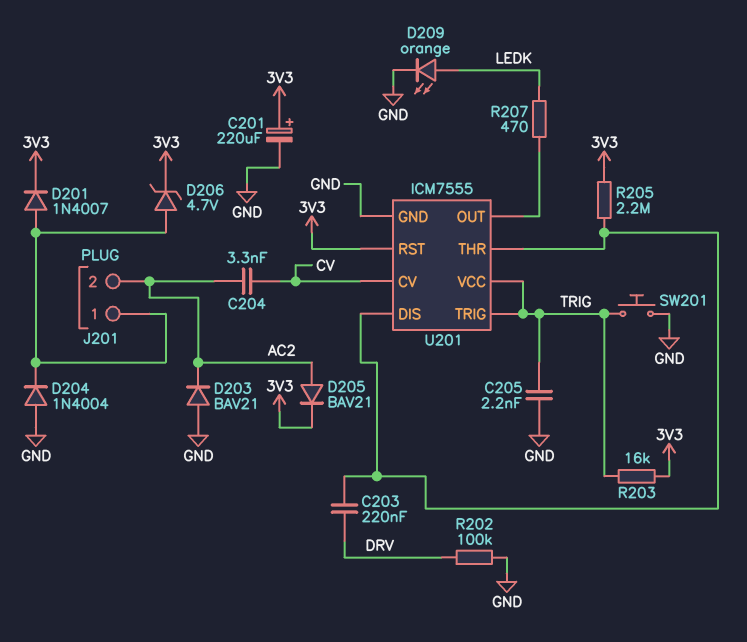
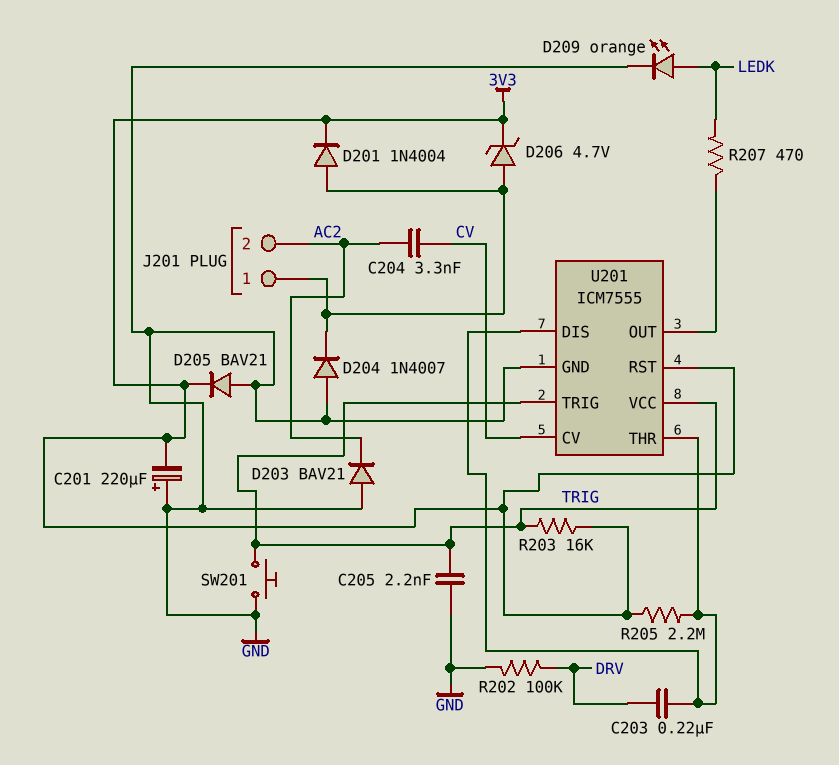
C201: 220uF (plus 3V3, minus GND) -> 220uF (plus GND, minus 3V3)
D201: diode 1N4007 (A J201/1, K 3V3) -> diode 1N4004 (A J201/1, K 3V3)
D204: diode 1N4004 (A GND, K J201/1) -> diode 1N4007 (A GND, K J201/1)
D205: diode BAV21 (A AC2, K 3V3) -> diode BAV21 (A GND, K 3V3)

